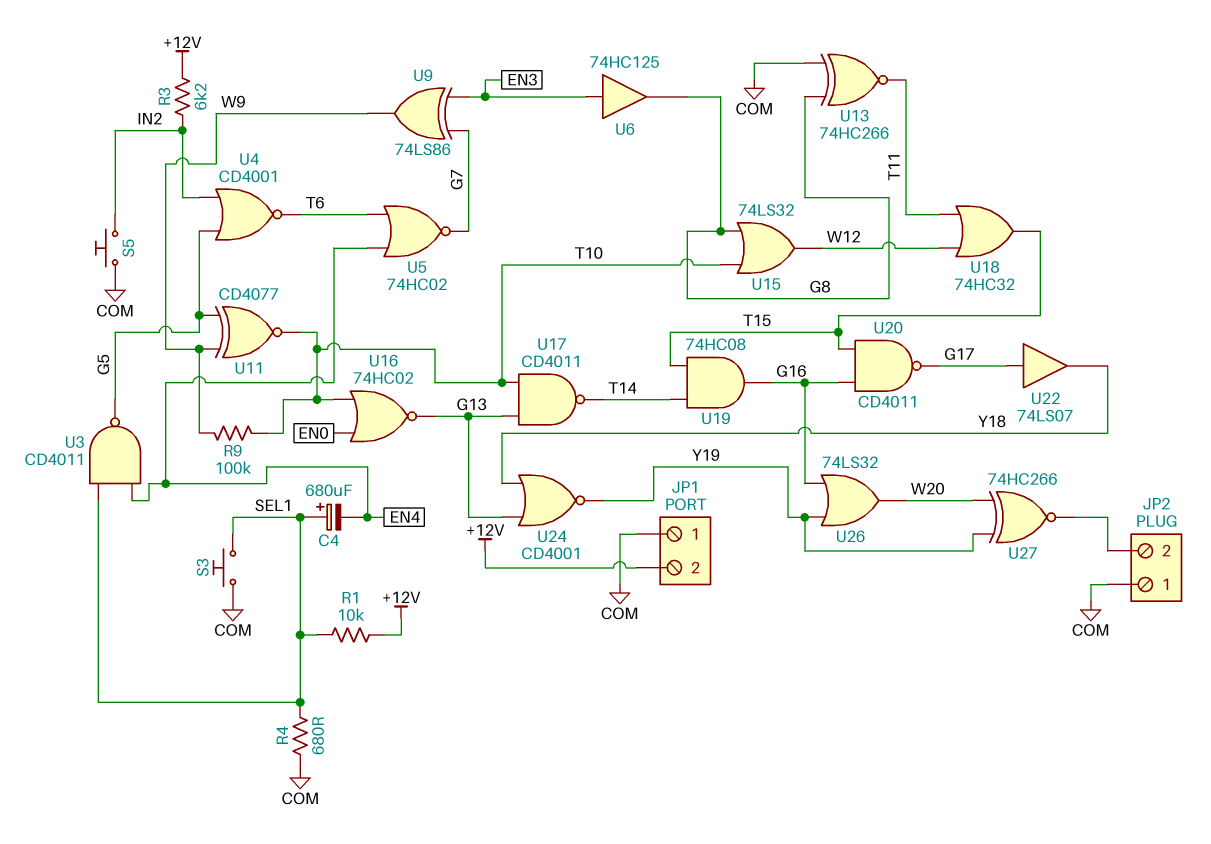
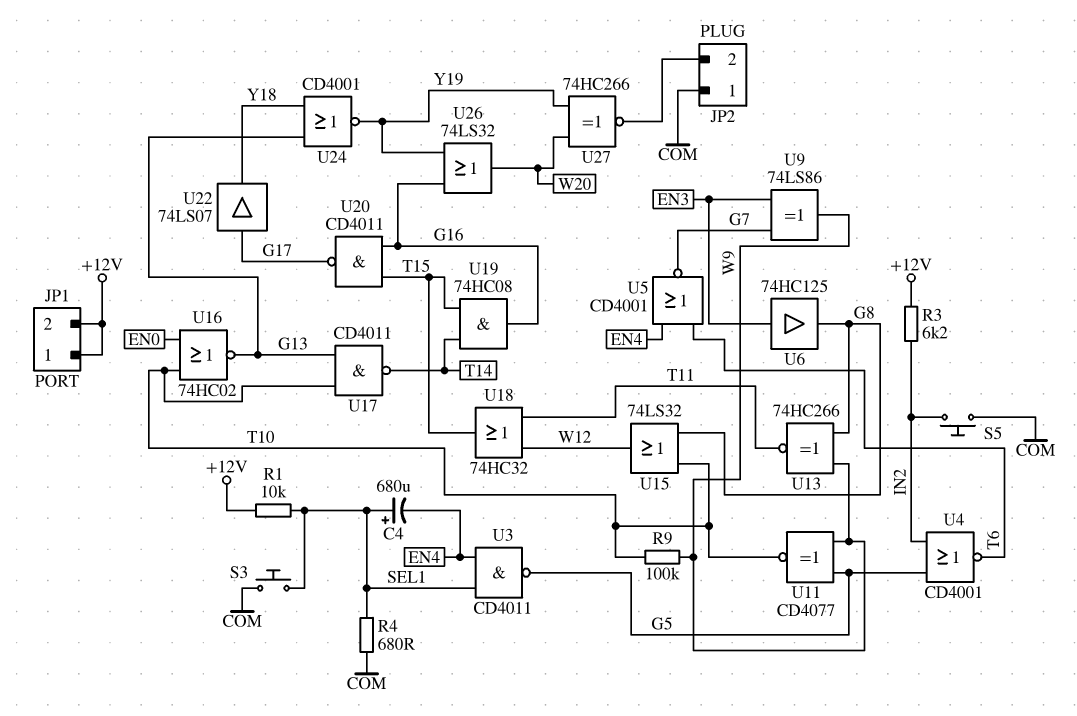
JP1 pin 1: COM -> +12V
U5: NOR 74HC02 (in EN4, in T6, out G7) -> NOR CD4001 (in EN4, in T6, out G7)
U13: XNOR 74HC266 (in COM, in G8, out T11) -> XNOR 74HC266 (in G8, in W9, out T11)

